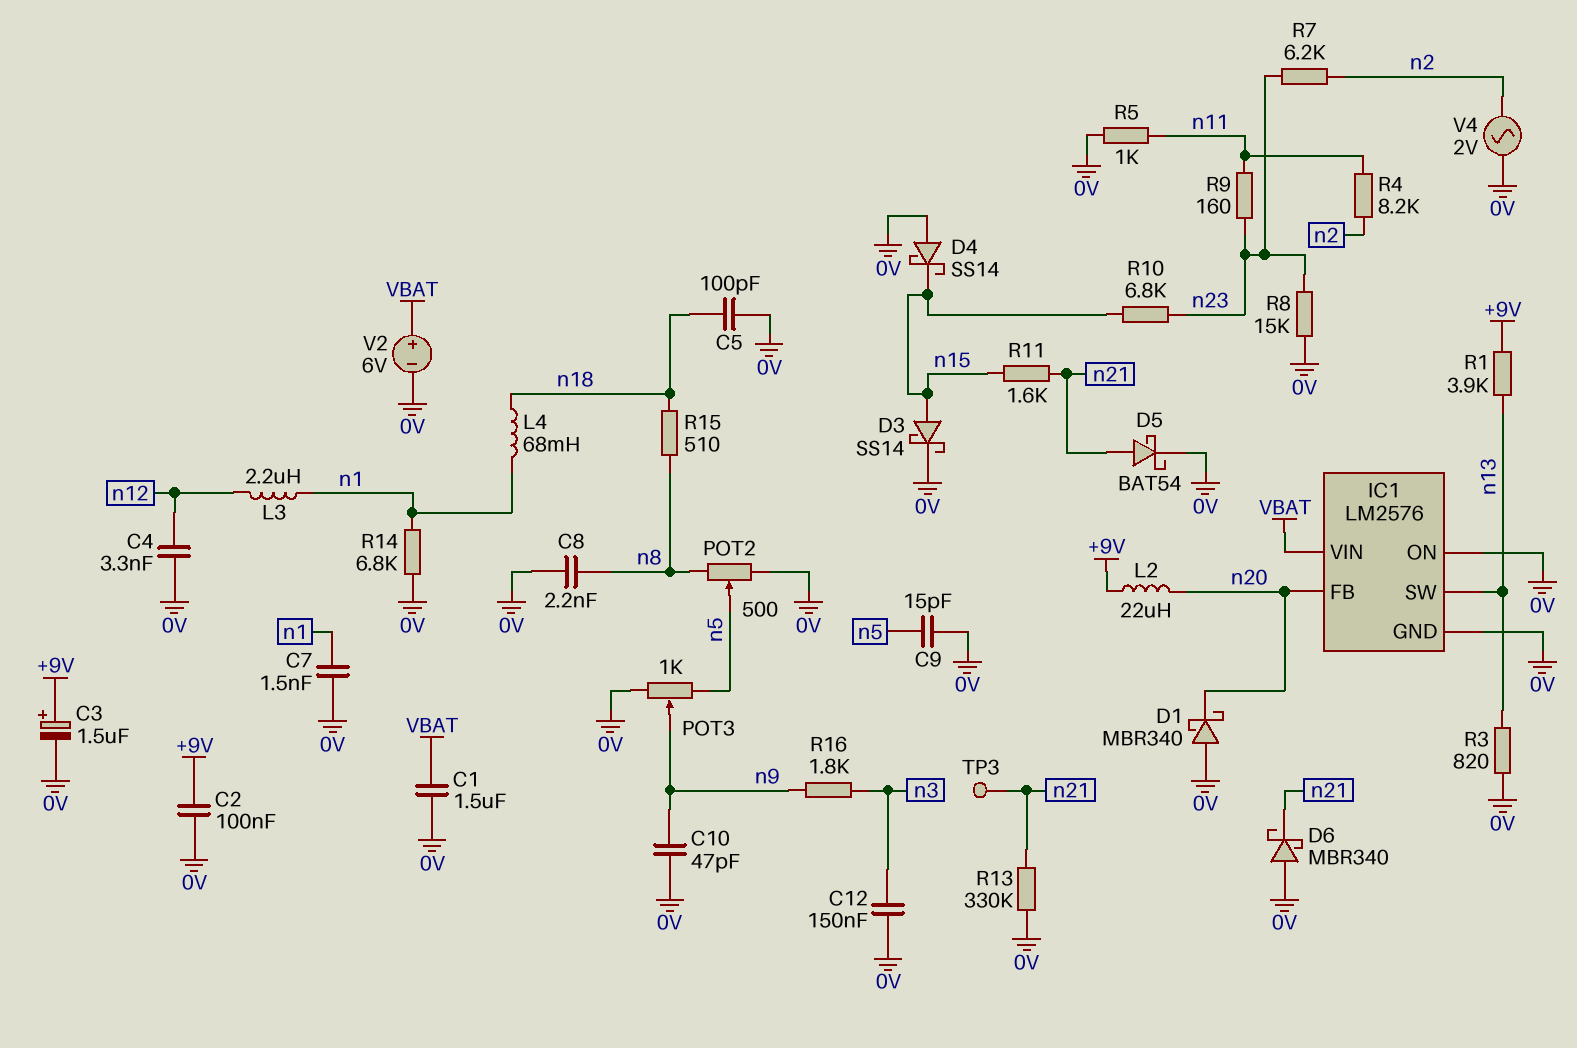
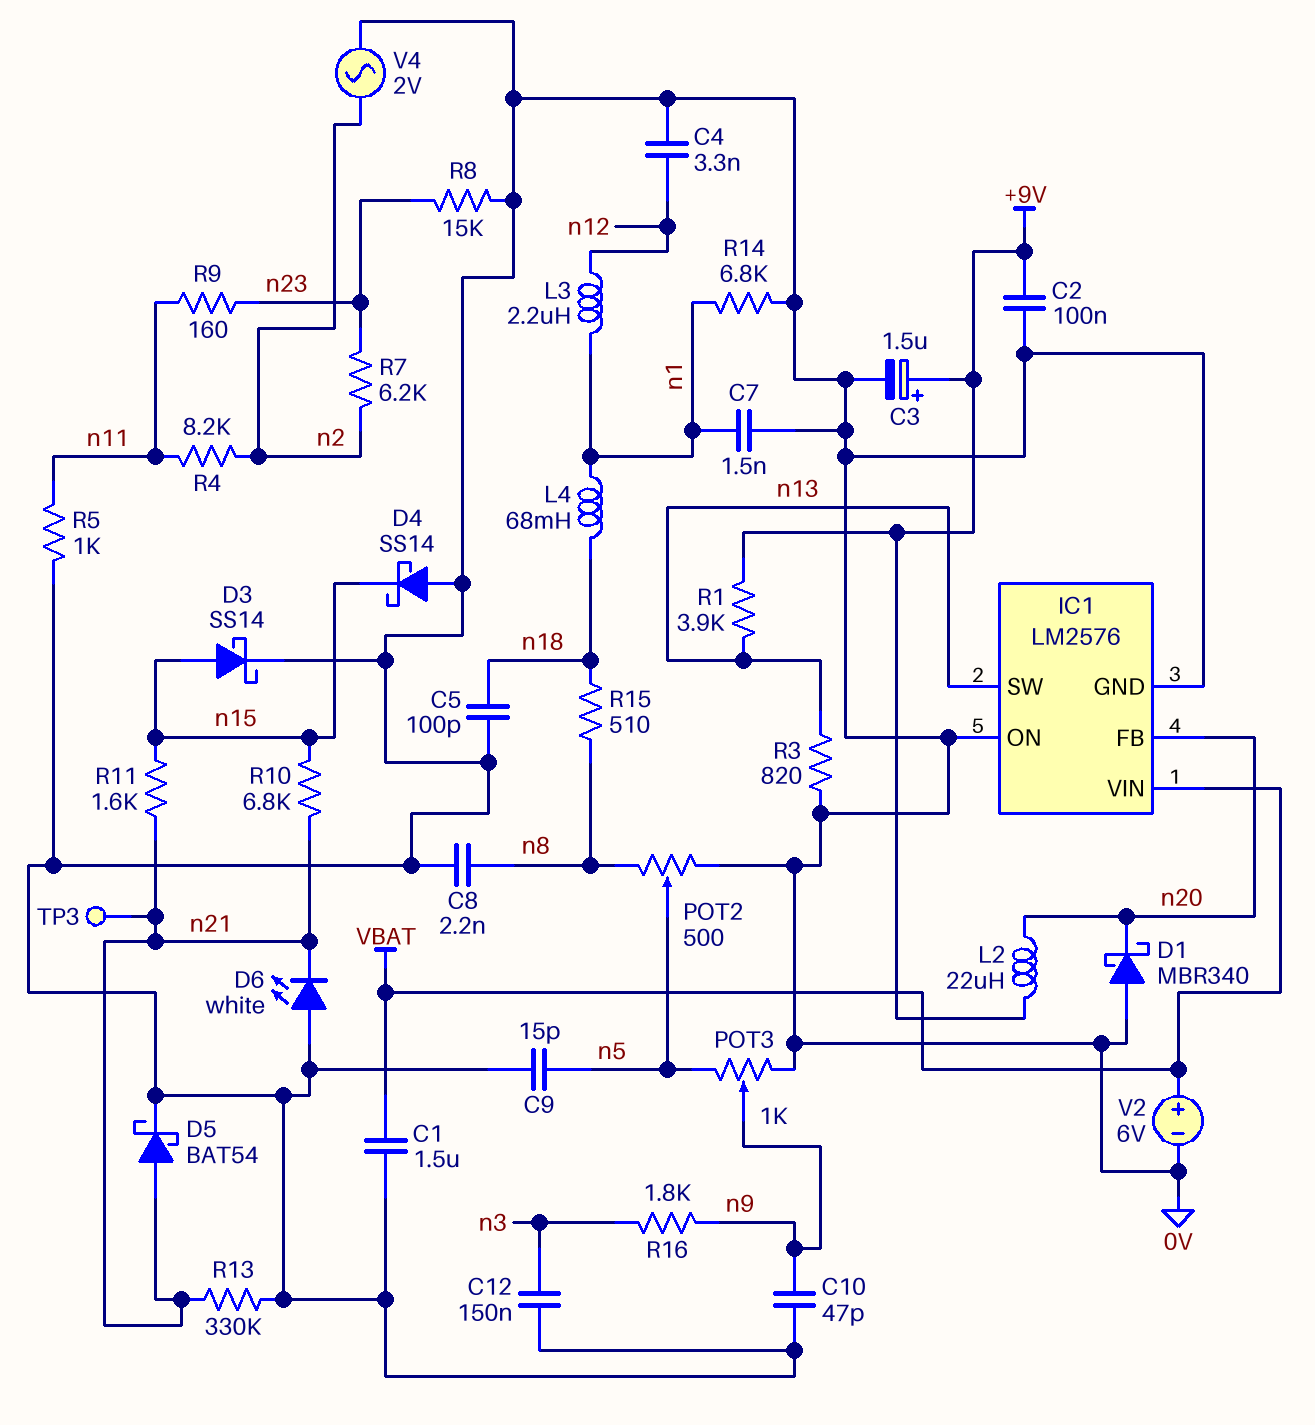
D6: schottky MBR340 (A 0V, K n21) -> LED white (A 0V, K n21)
R10: 6.8k (n15, n23) -> 6.8k (n15, n21)

